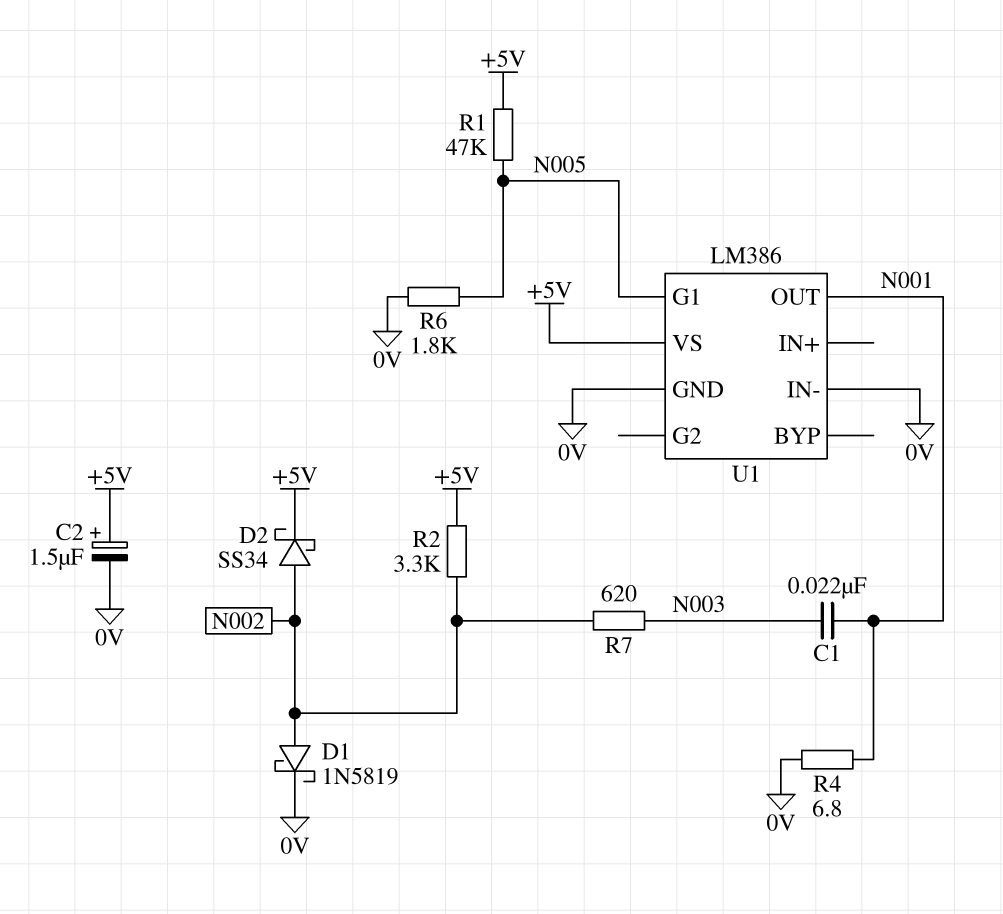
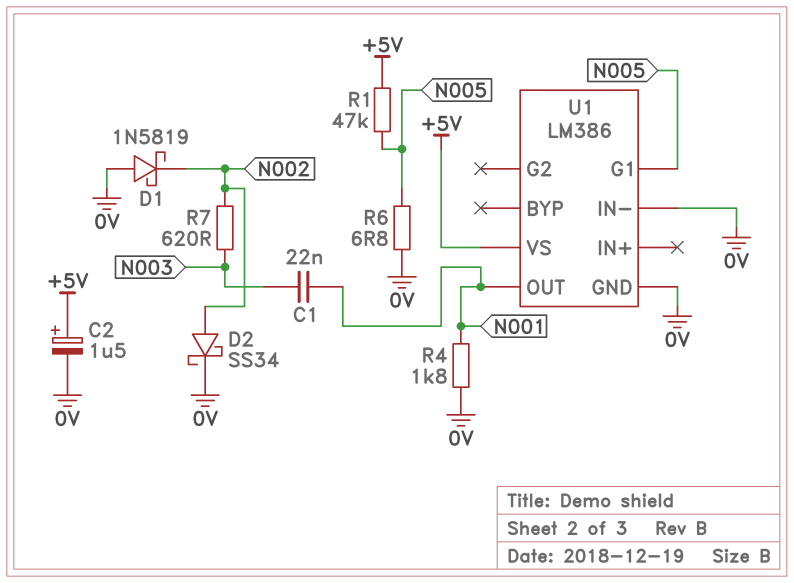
D1: schottky 1N5819 (A N002, K 0V) -> schottky 1N5819 (A 0V, K N002)
D2: schottky SS34 (A N002, K +5V) -> schottky SS34 (A N002, K 0V)
R2: 3.3k (+5V, N002) -> none
R4: 6.8 (0V, N001) -> 1.8k (0V, N001)
R6: 1.8k (0V, N005) -> 6.8 (0V, N005)

